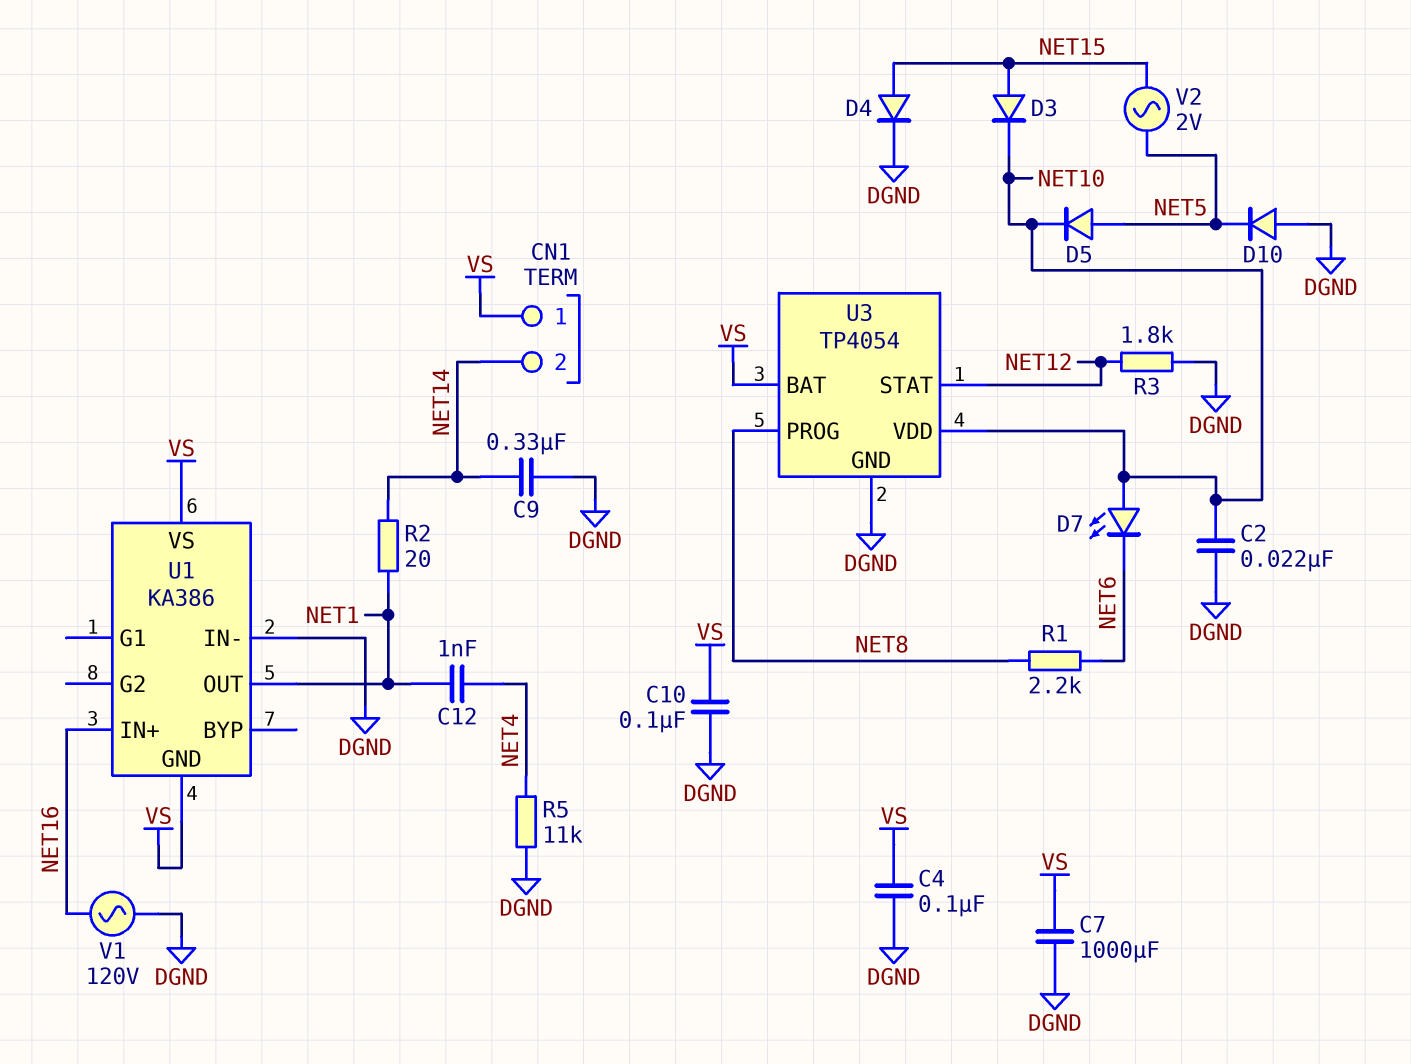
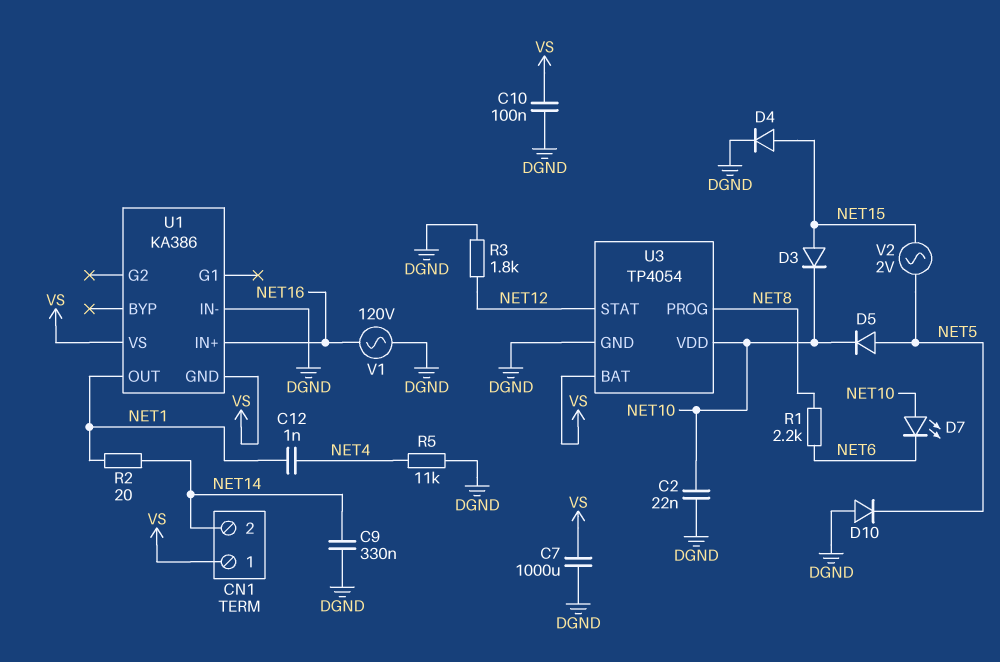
C4: 100nF (DGND, VS) -> none

